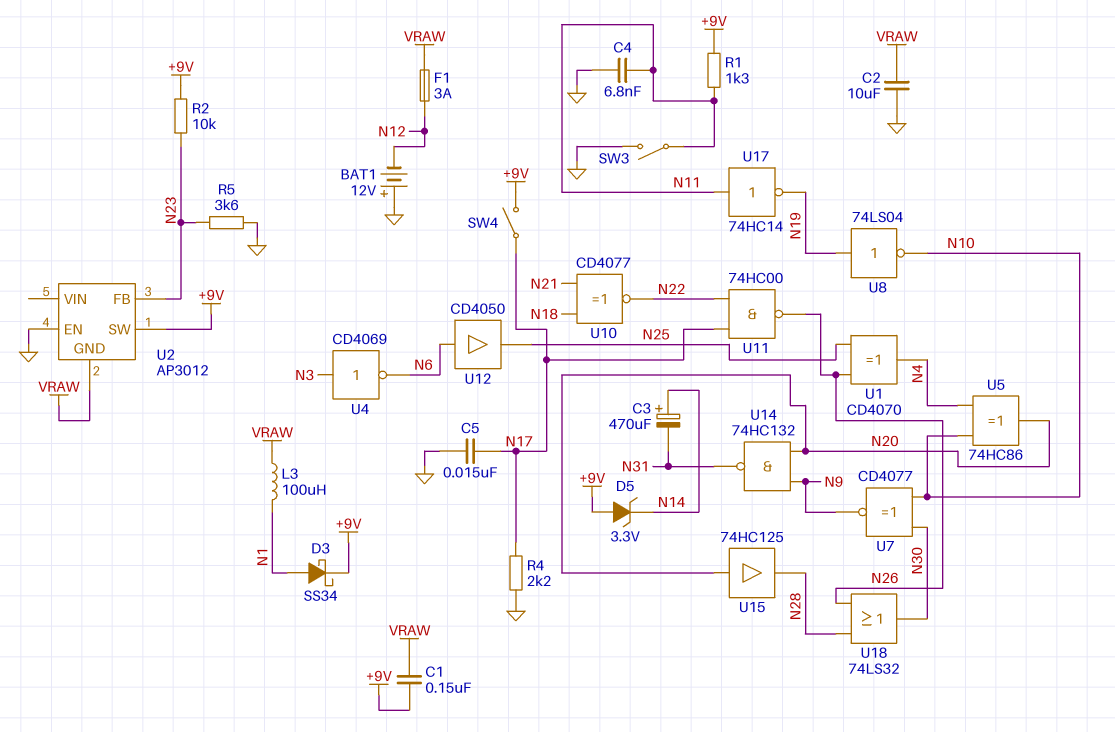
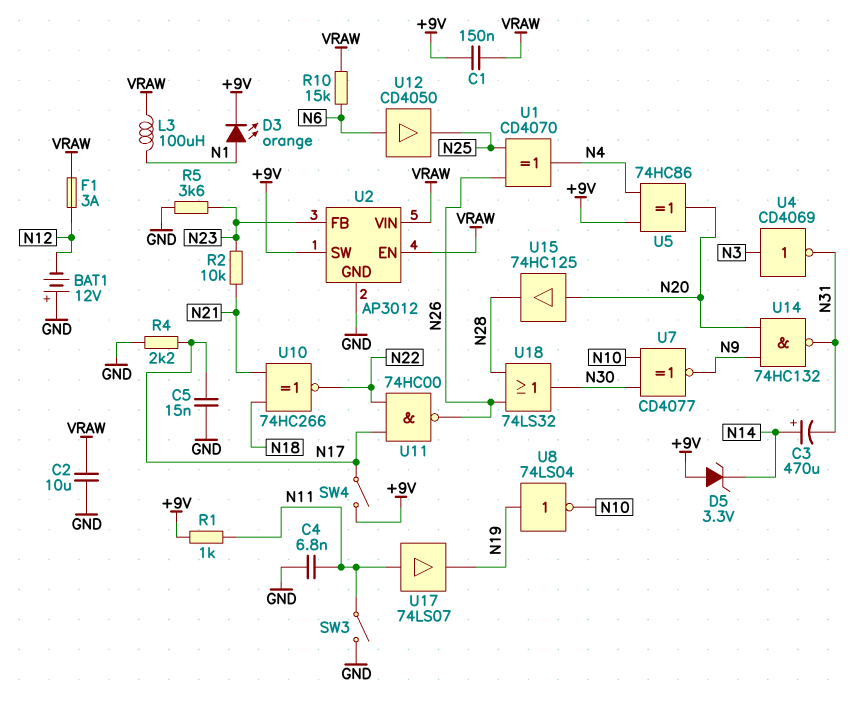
D3: schottky SS34 (A N1, K +9V) -> LED orange (A N1, K +9V)
R1: 1.3k (+9V, N11) -> 1k (+9V, N11)
R2: 10k (+9V, N23) -> 10k (N21, N23)
R10: none -> 15k (N6, VRAW)
U2 pin EN: GND -> VRAW
U2 pin GND: VRAW -> GND
U2 pin VIN: none -> VRAW
U4: NOT CD4069 (in N3, out N6) -> NOT CD4069 (in N3, out N31)
U5: XOR 74HC86 (in N4, in N10, out N20) -> XOR 74HC86 (in +9V, in N4, out N20)
U10: XNOR CD4077 (in N18, in N21, out N22) -> XNOR 74HC266 (in N18, in N21, out N22)
U17: NOT 74HC14 (in N11, out N19) -> buffer 74LS07 (in N11, out N19)

